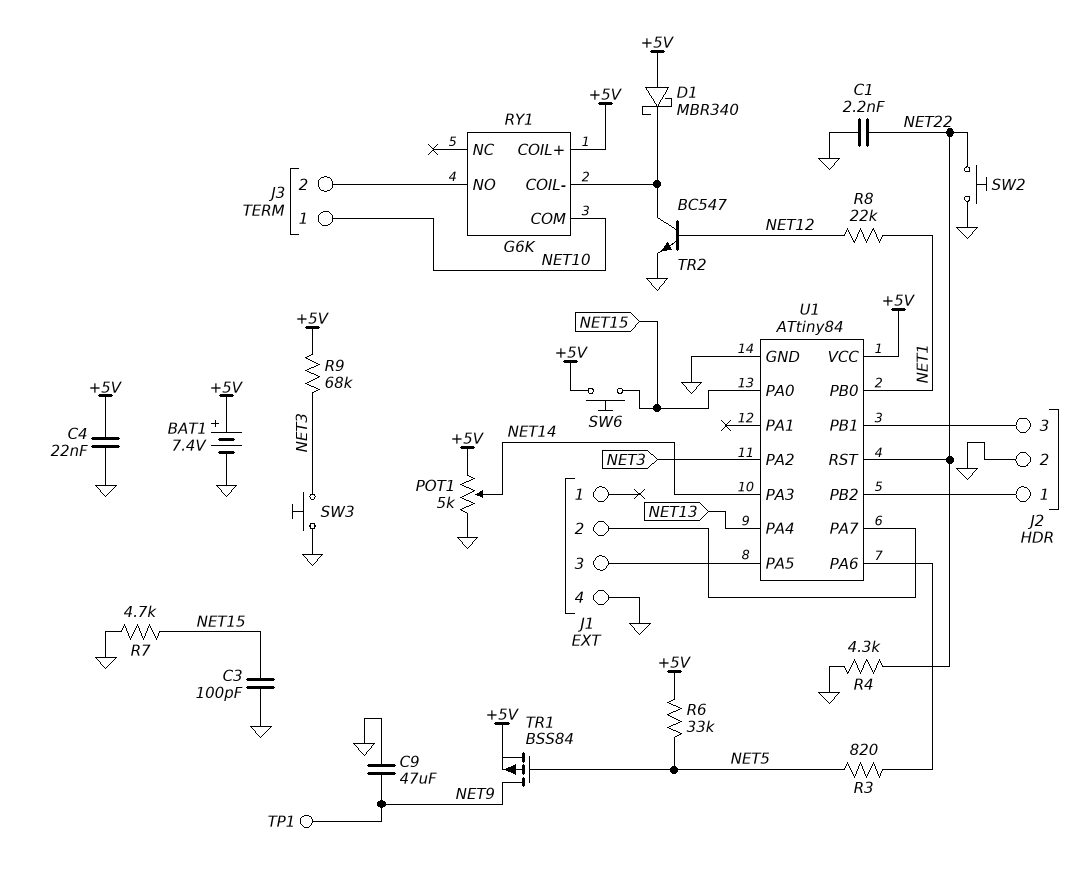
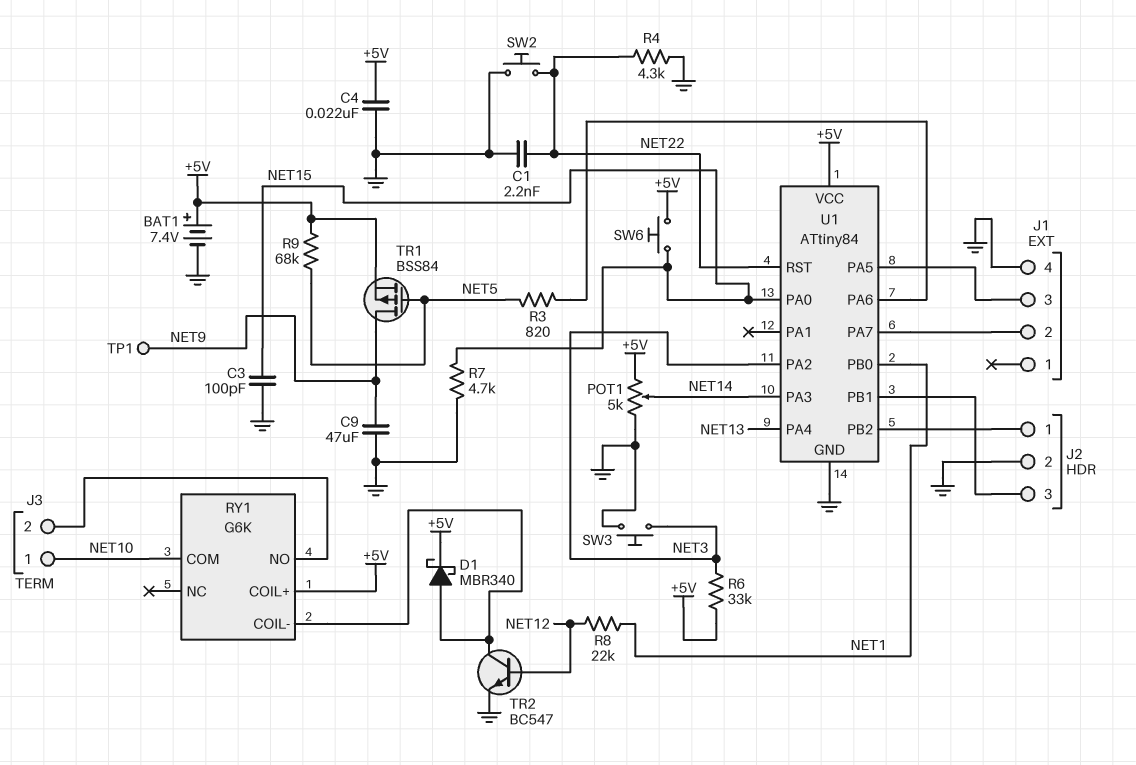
D1: schottky MBR340 (A +5V, K RY1/COIL-) -> schottky MBR340 (A RY1/COIL-, K +5V)
R6: 33k (+5V, NET5) -> 33k (+5V, NET3)
R9: 68k (+5V, NET3) -> 68k (+5V, NET5)

